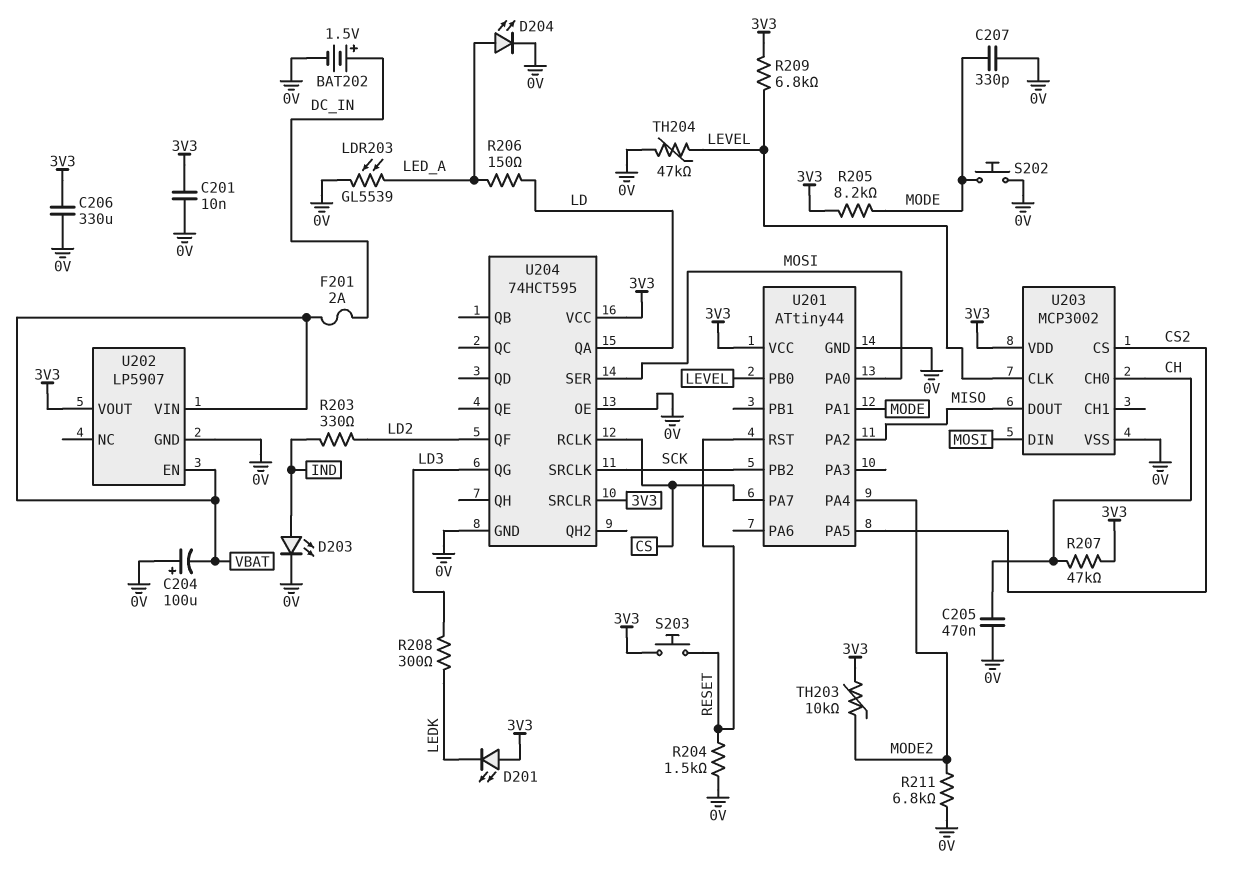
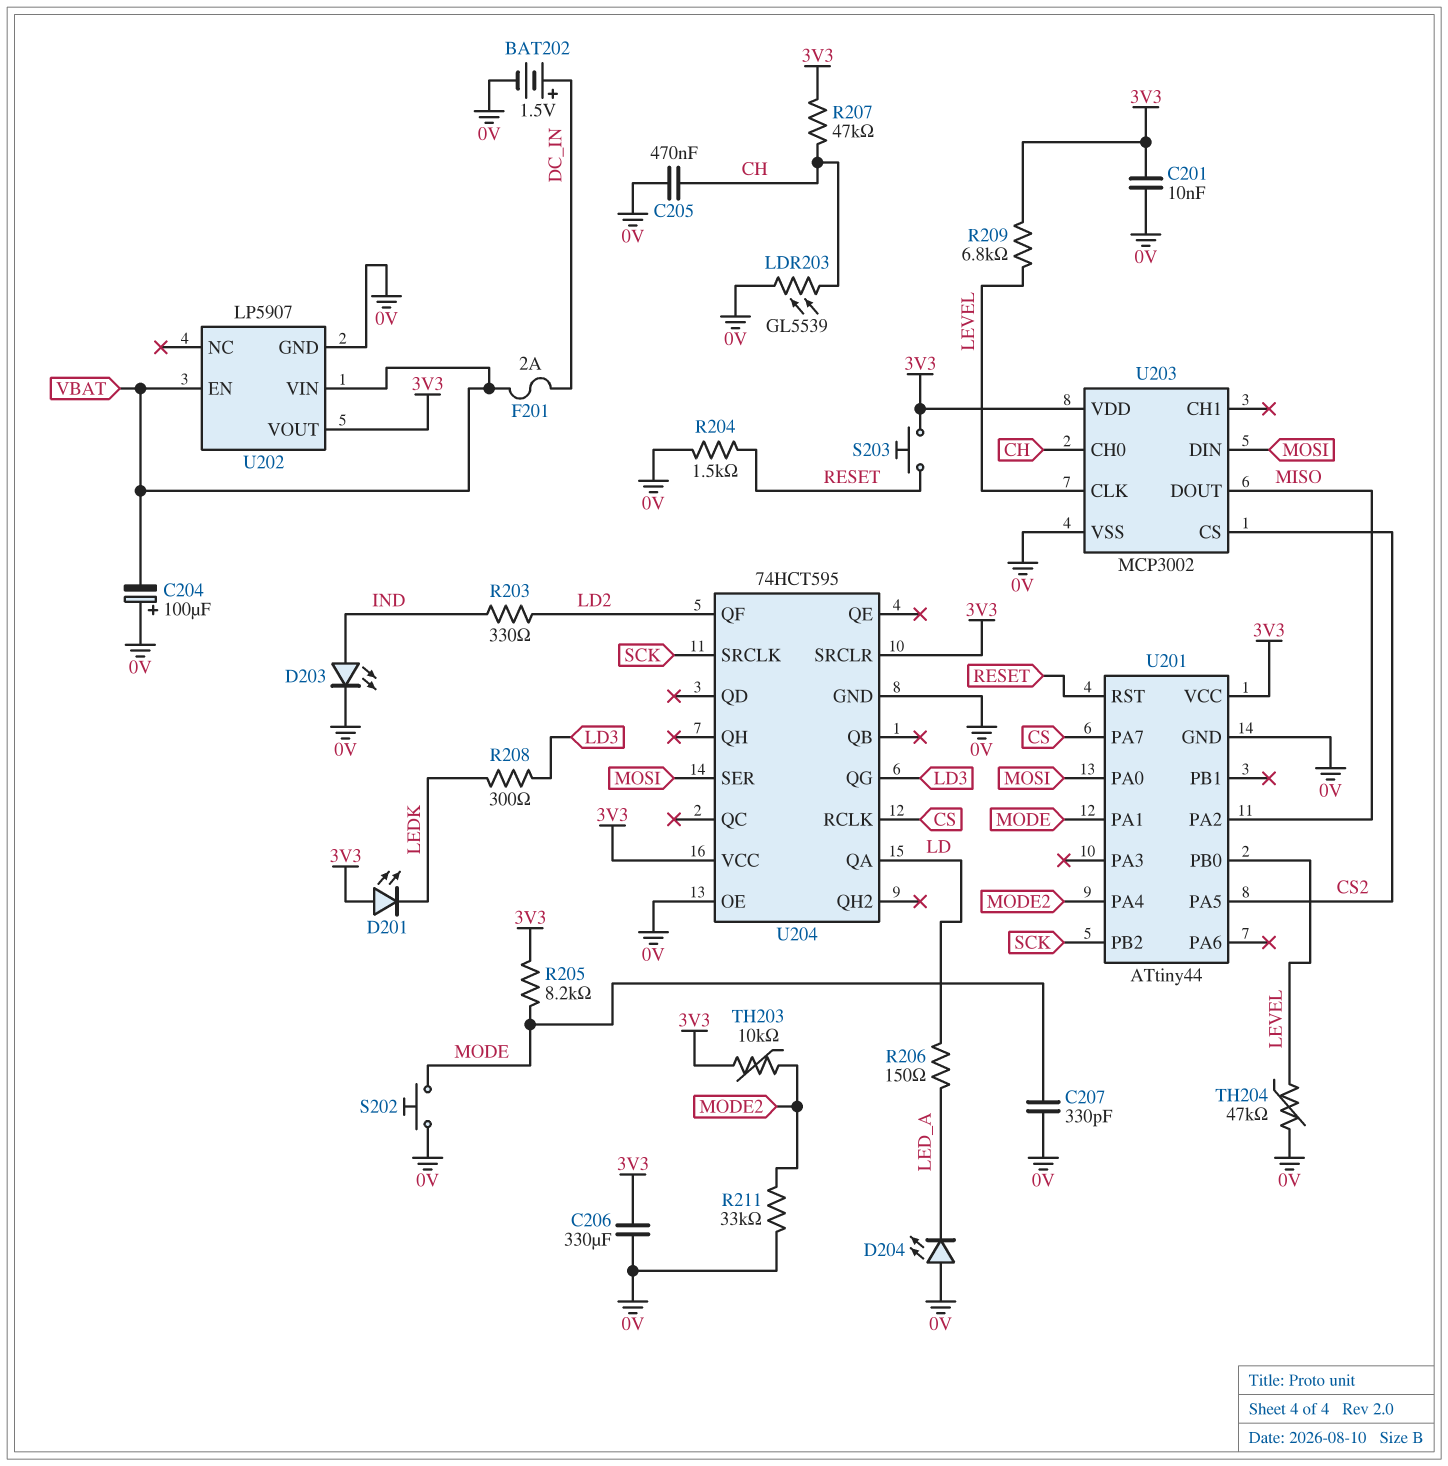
D204: LED (A LED_A, K 0V) -> LED (A 0V, K LED_A)
LDR203: GL5539 (0V, LED_A) -> GL5539 (0V, CH)
R211: 6.8k (0V, MODE2) -> 33k (0V, MODE2)

